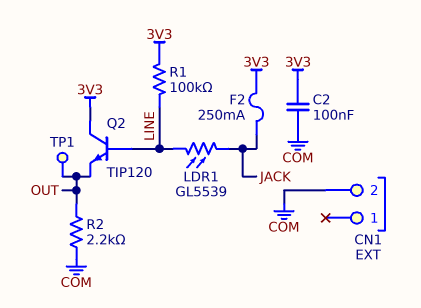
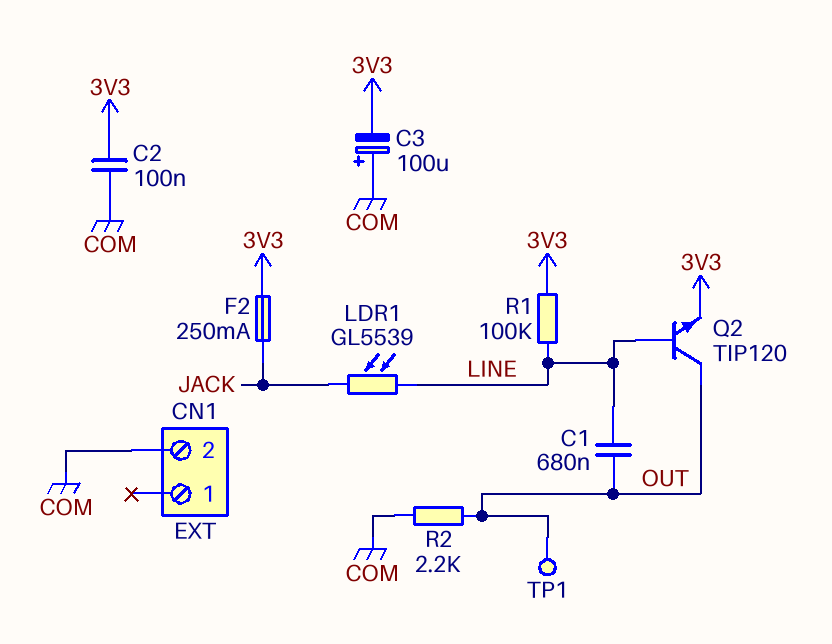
C1: none -> 680nF (LINE, OUT)
C3: none -> 100uF (plus COM, minus 3V3)
Q2: NPN TIP120 (B LINE, C 3V3, E OUT) -> NPN TIP120 (B LINE, C OUT, E 3V3)

